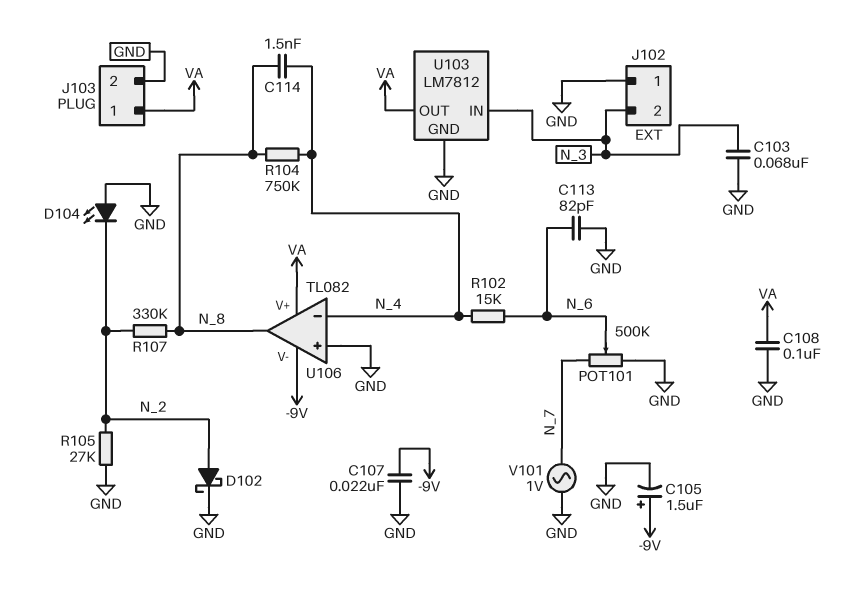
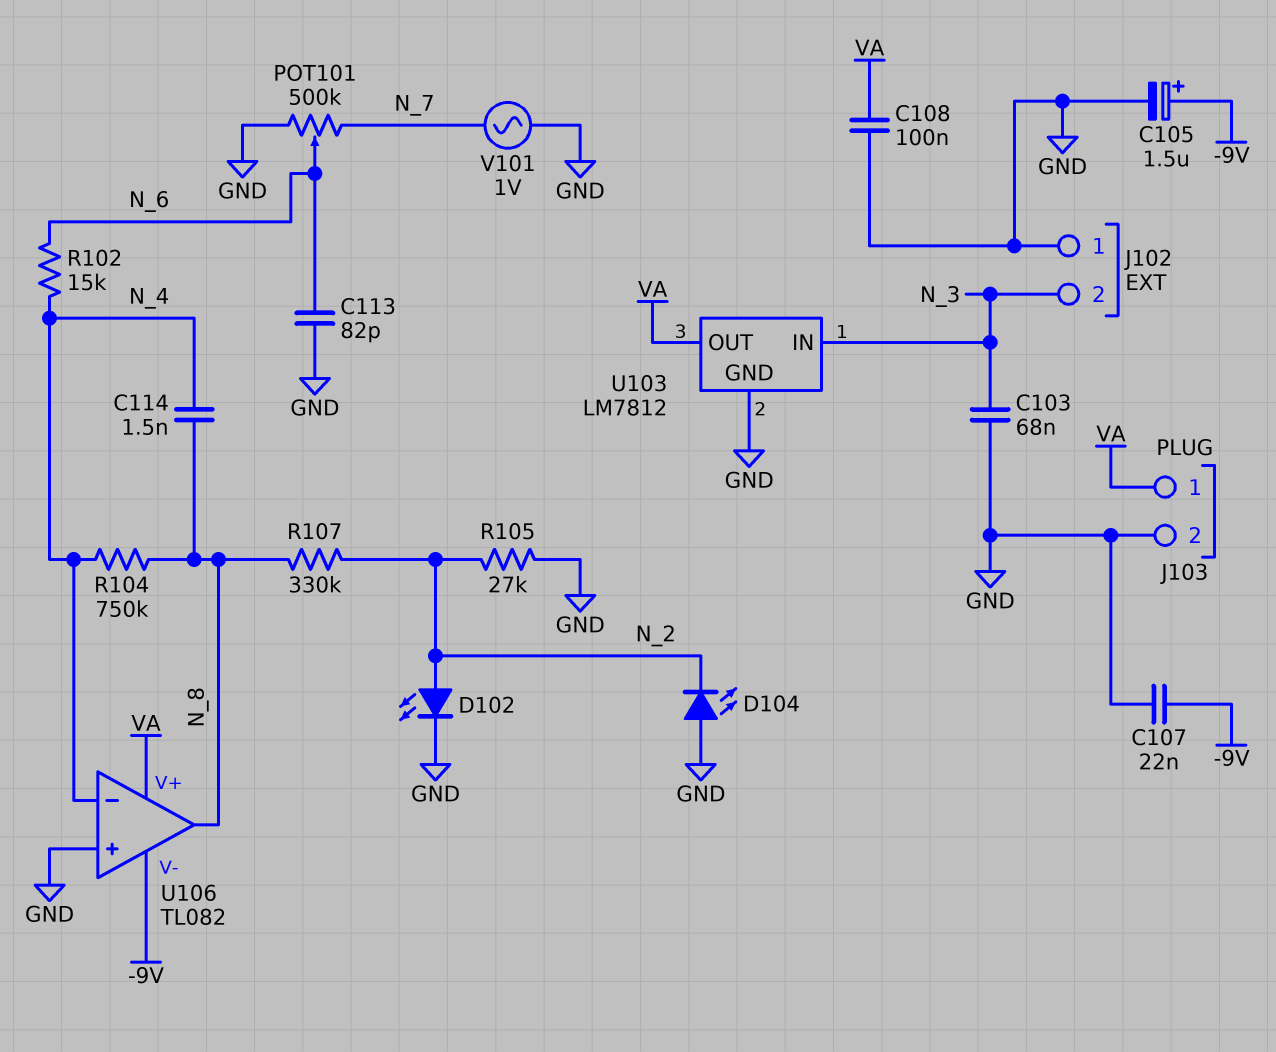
D102: schottky (A N_2, K GND) -> LED (A N_2, K GND)

